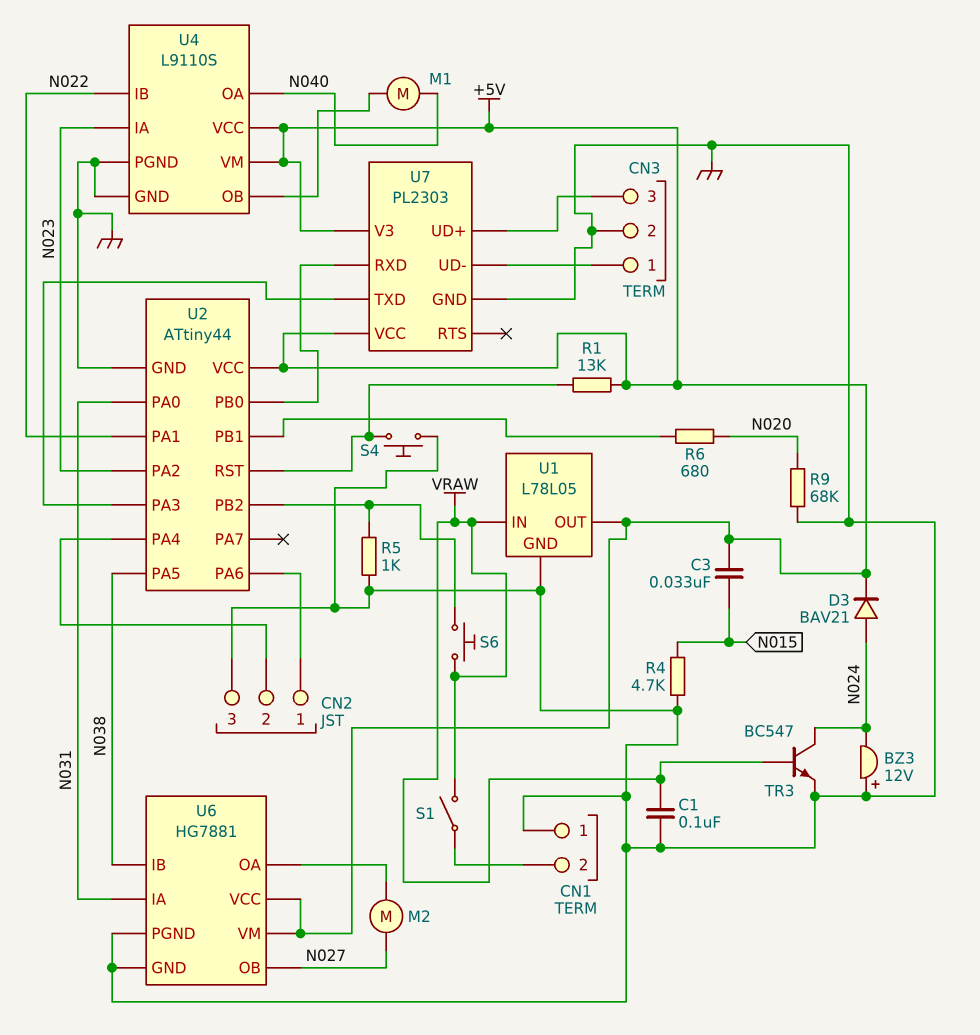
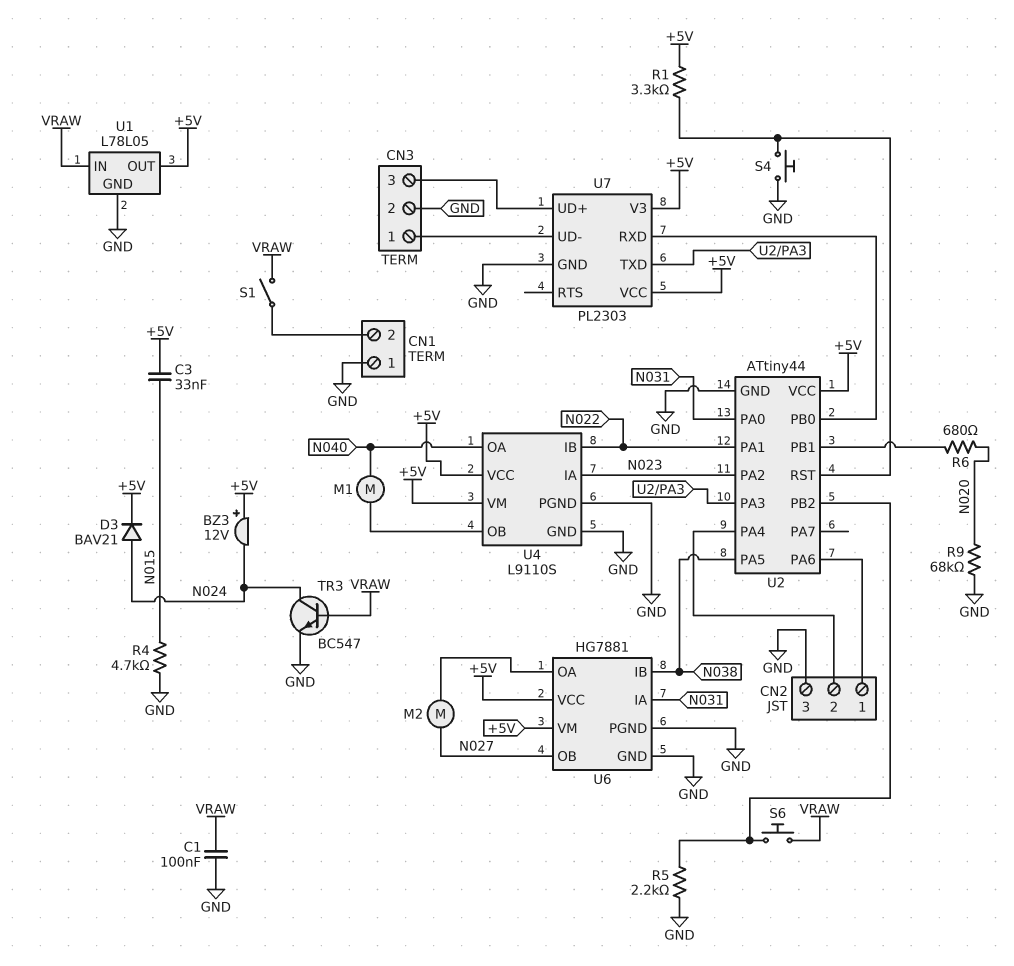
BZ3: buzzer 12V (plus GND, minus N024) -> buzzer 12V (plus +5V, minus N024)
R1: 13k (+5V, U2/RST) -> 3.3k (+5V, U2/RST)
R5: 1k (GND, U2/PB2) -> 2.2k (GND, U2/PB2)

